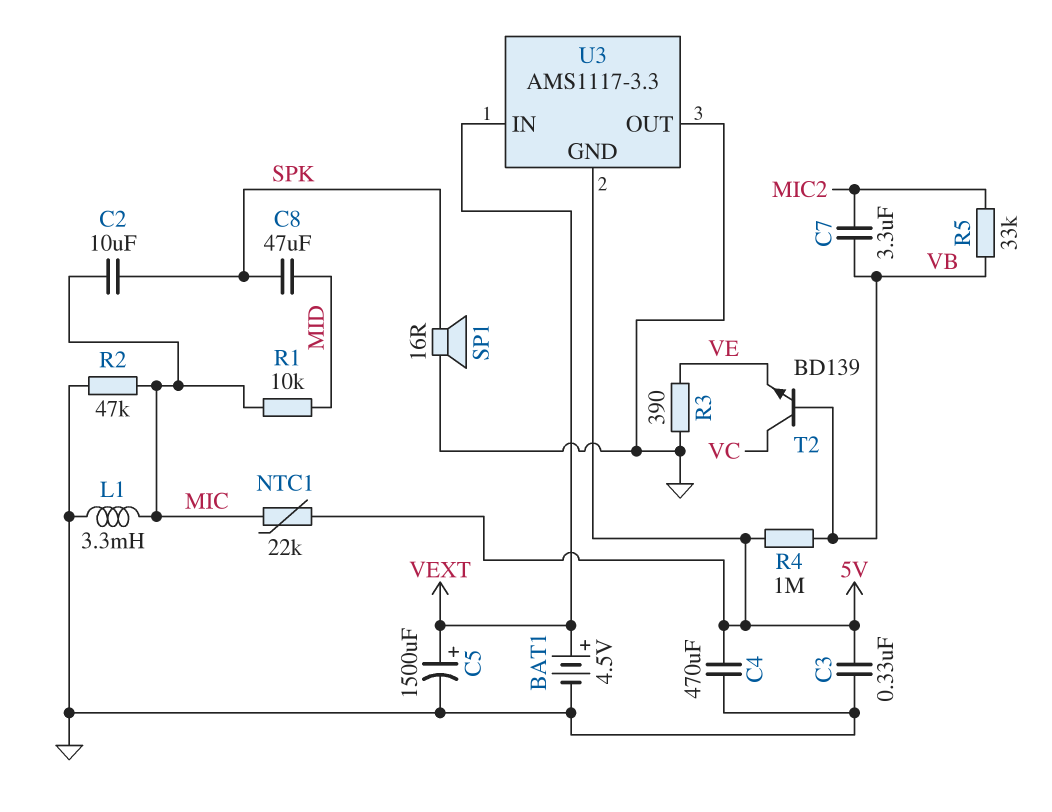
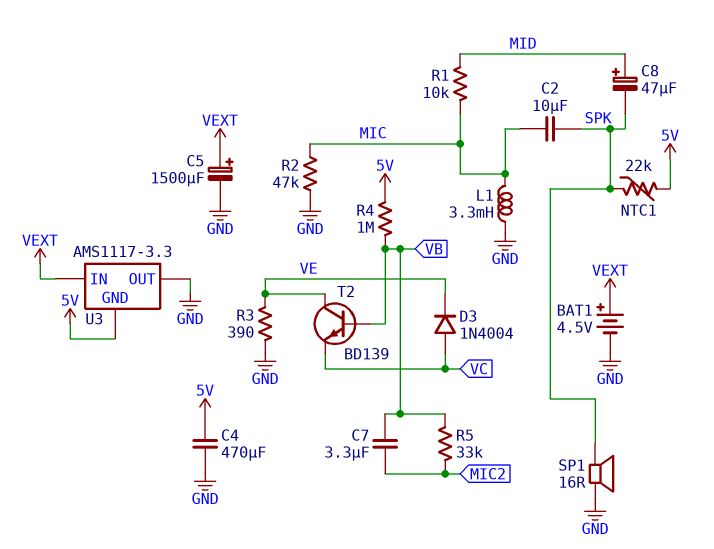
C3: 330nF (5V, GND) -> none
C8: 47uF (MID, SPK) -> 47uF (plus MID, minus SPK)
D3: none -> diode 1N4004 (A VC, K VE)
NTC1: 22k (5V, MIC) -> 22k (5V, SPK)
T2: NPN BD139 (B VB, C VC, E VE) -> NPN BD139 (B VB, C VE, E VC)

